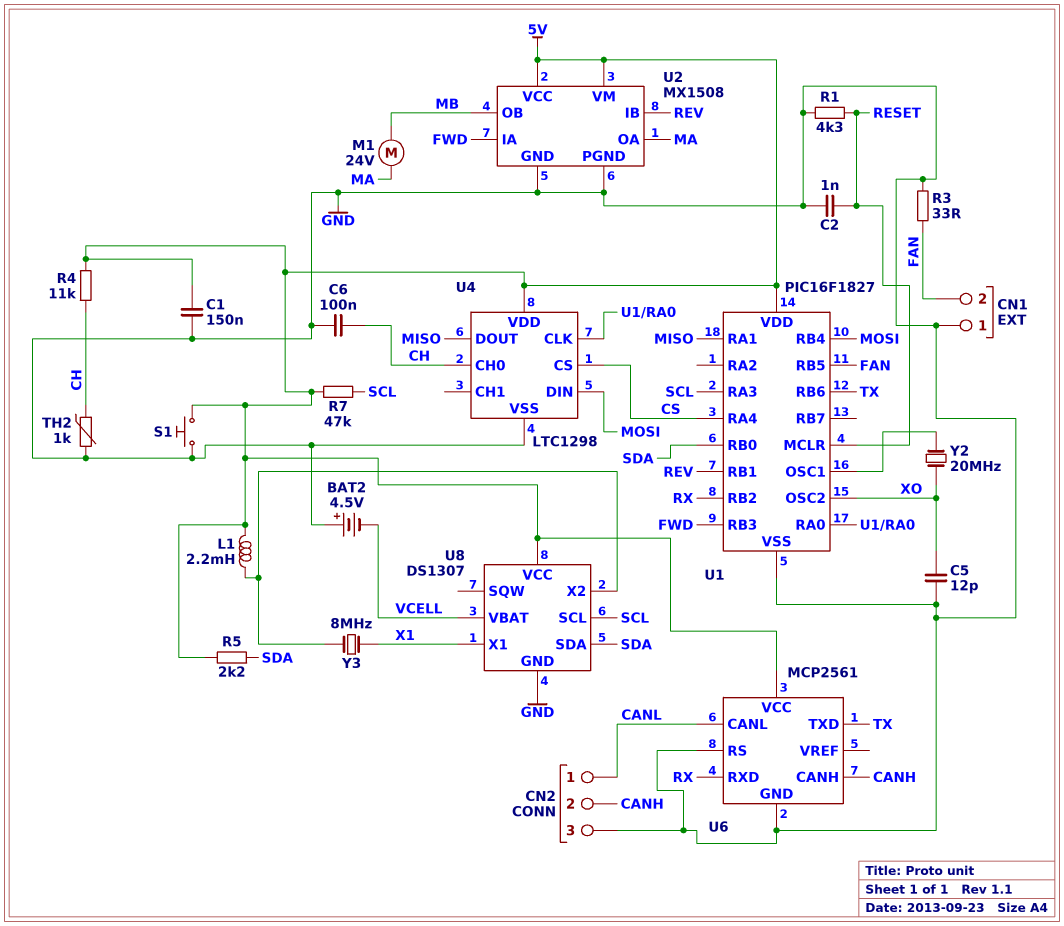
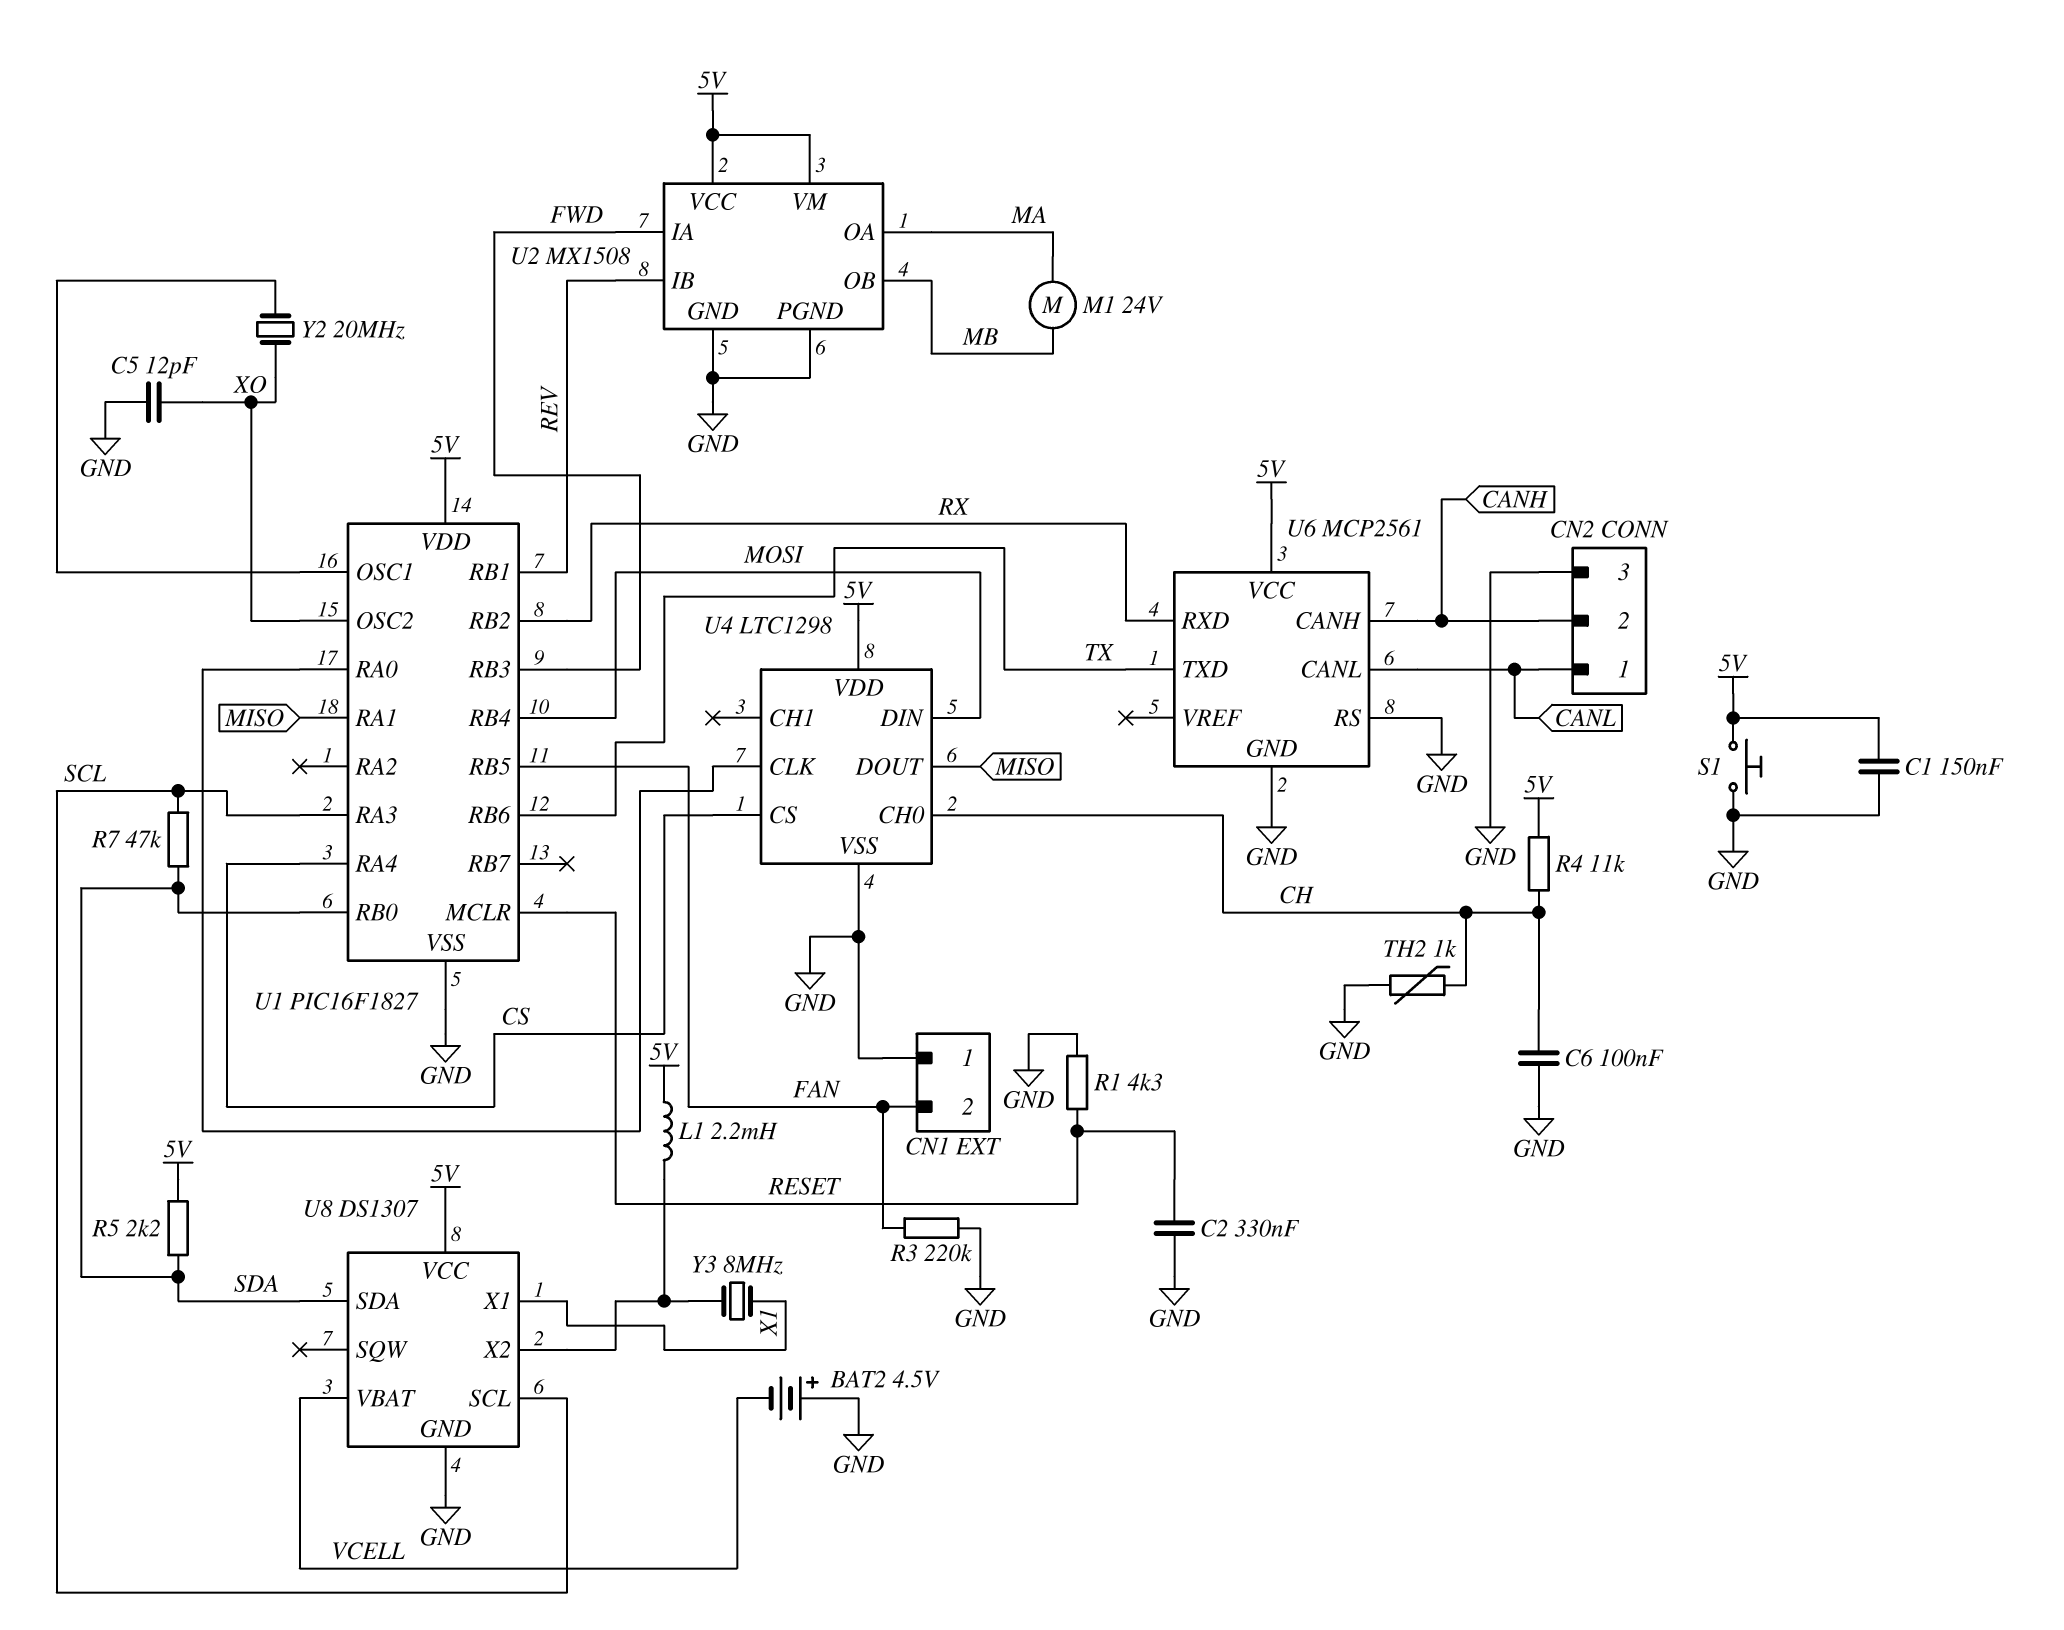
C2: 1nF (GND, RESET) -> 330nF (GND, RESET)
R3: 33 (FAN, GND) -> 220k (FAN, GND)
R7: 47k (5V, SCL) -> 47k (SCL, SDA)

